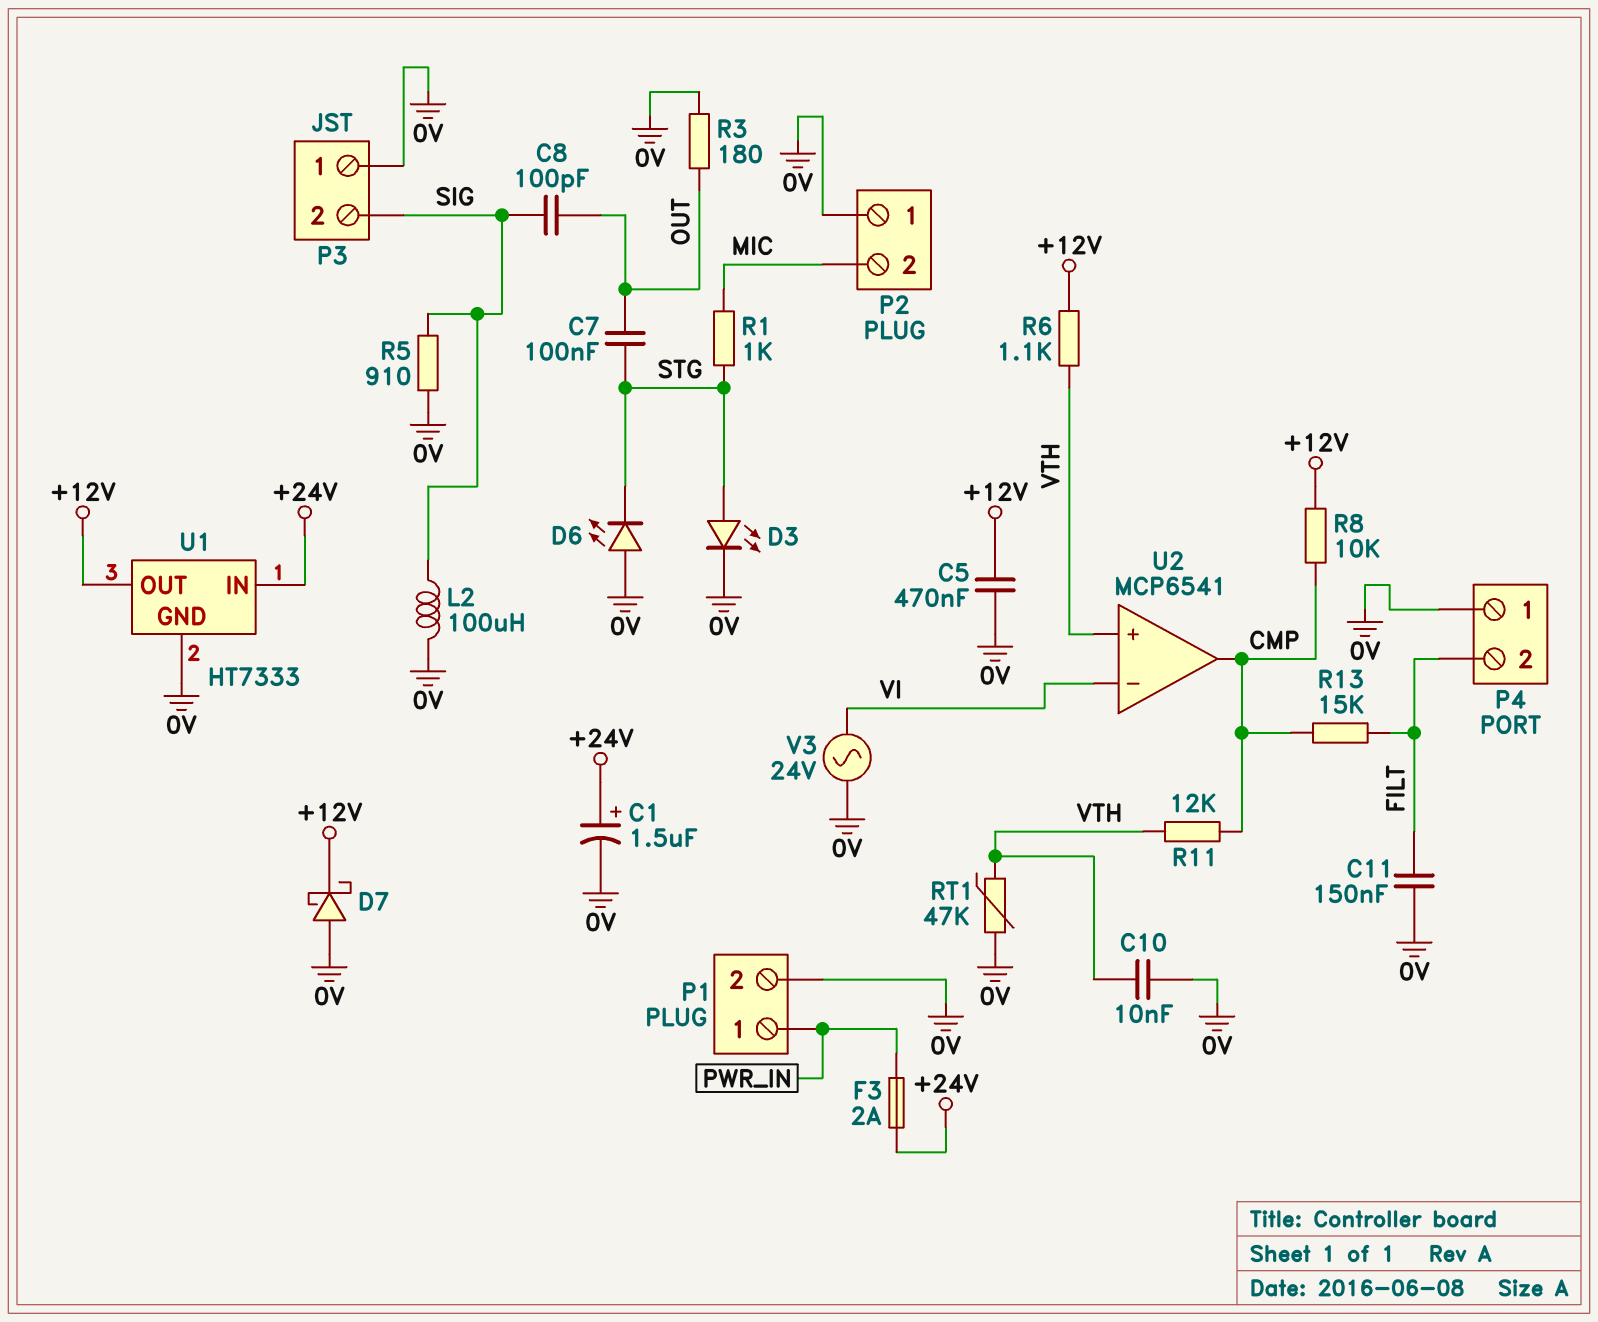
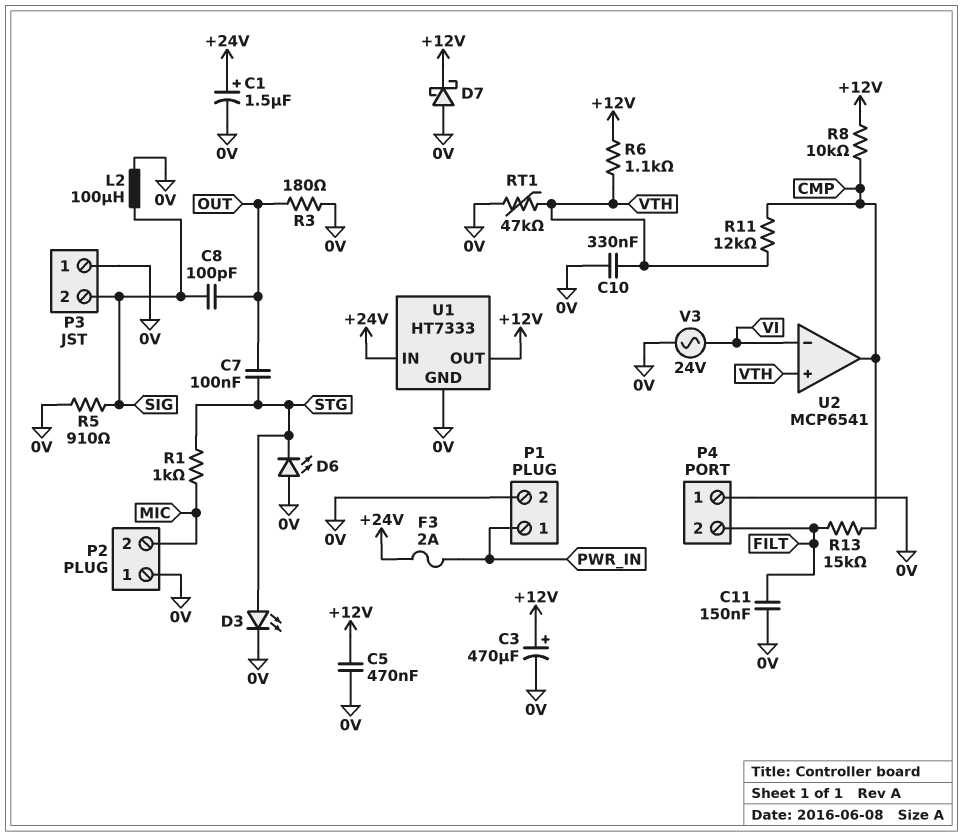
C3: none -> 470uF (plus +12V, minus 0V)
C10: 10nF (0V, VTH) -> 330nF (0V, VTH)

